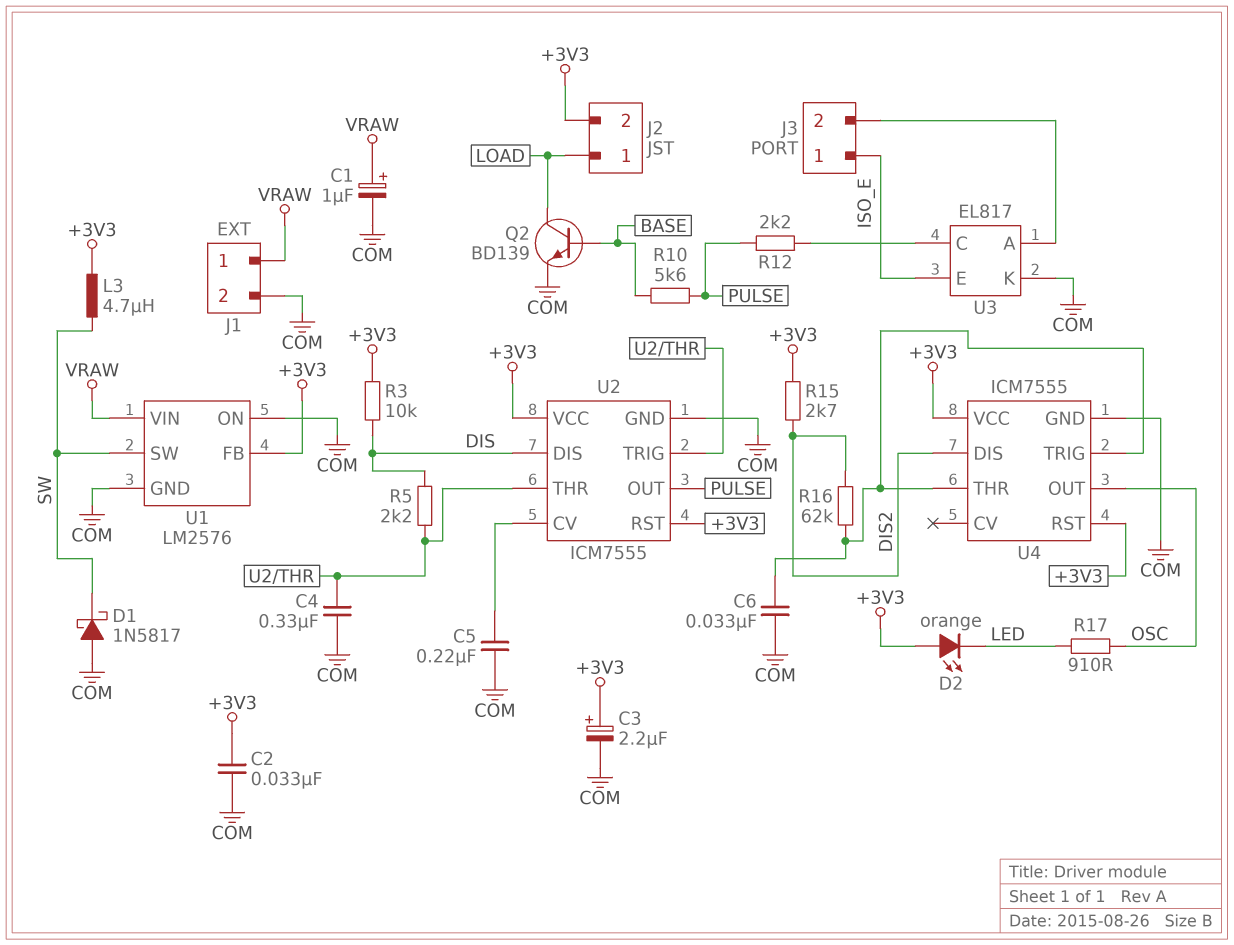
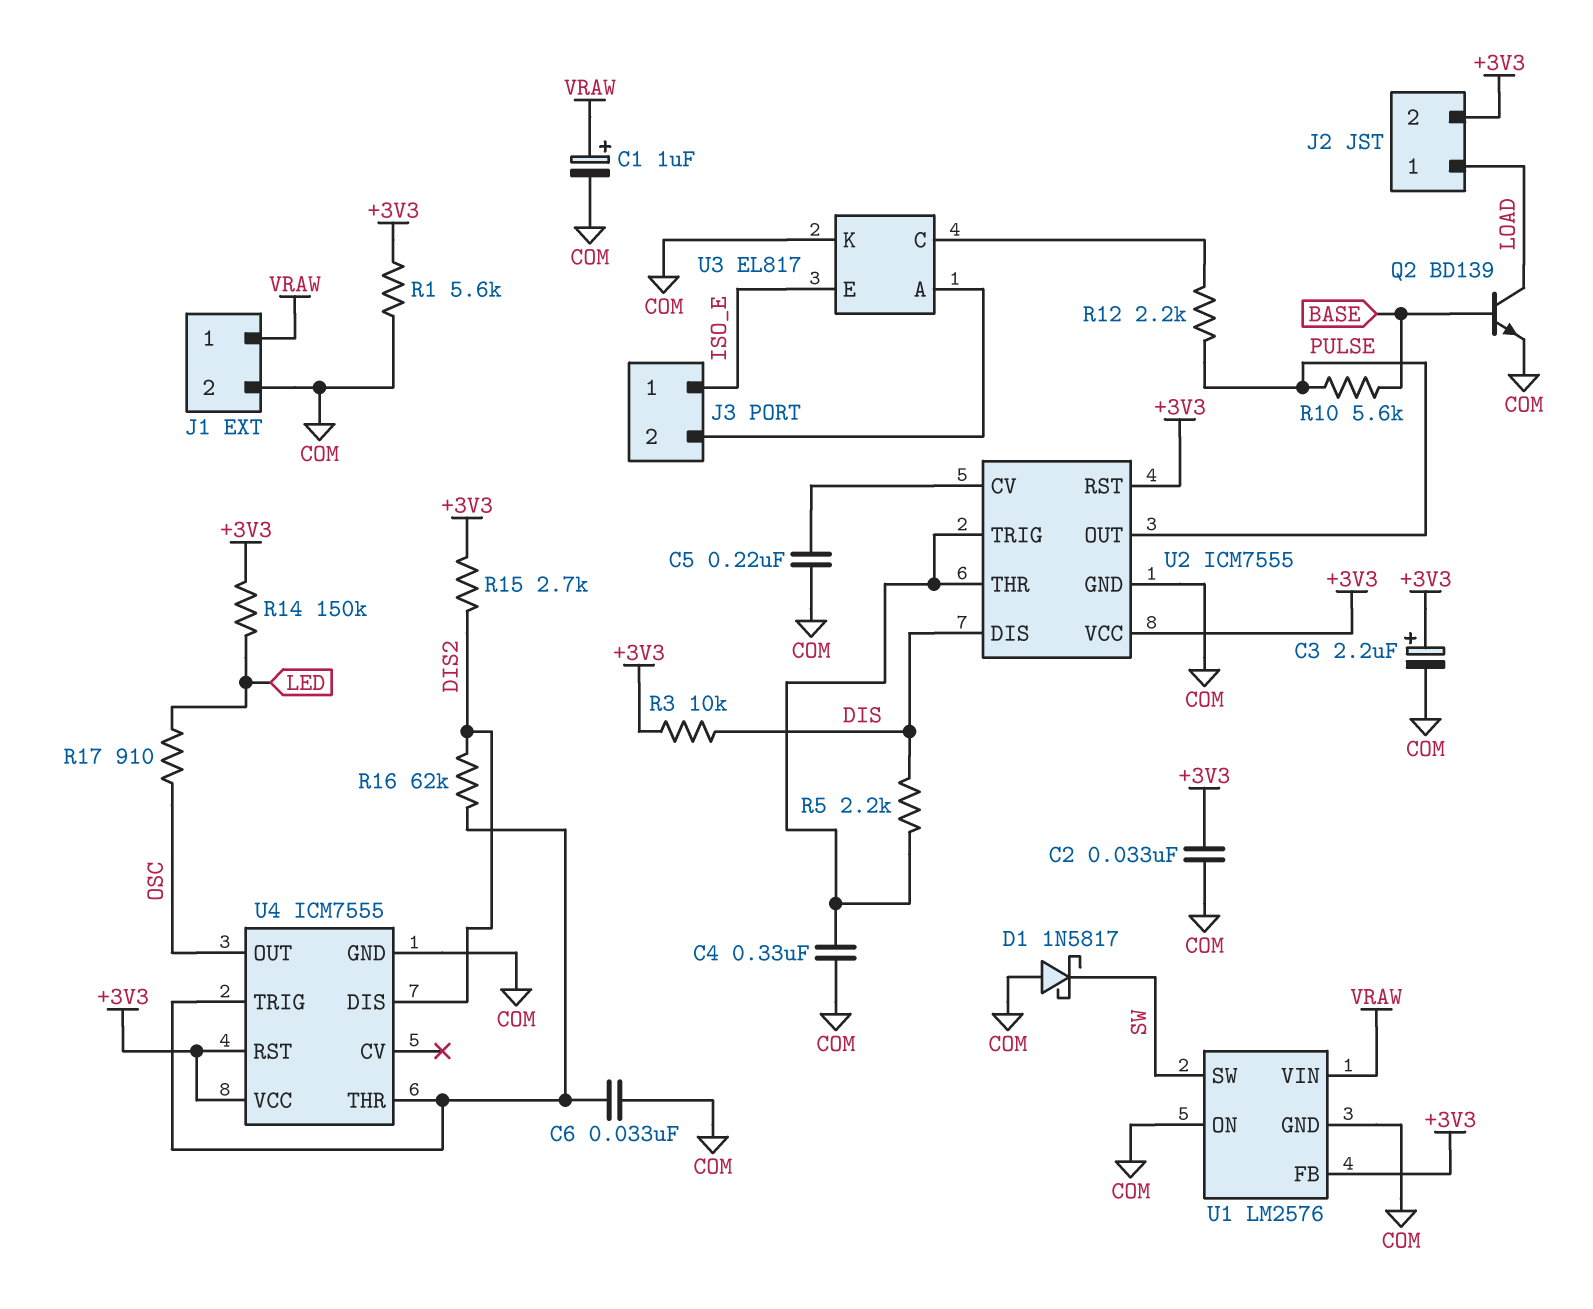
D2: LED orange (A +3V3, K LED) -> none
L3: 4.7uH (+3V3, SW) -> none
R1: none -> 5.6k (+3V3, COM)
R14: none -> 150k (+3V3, LED)

